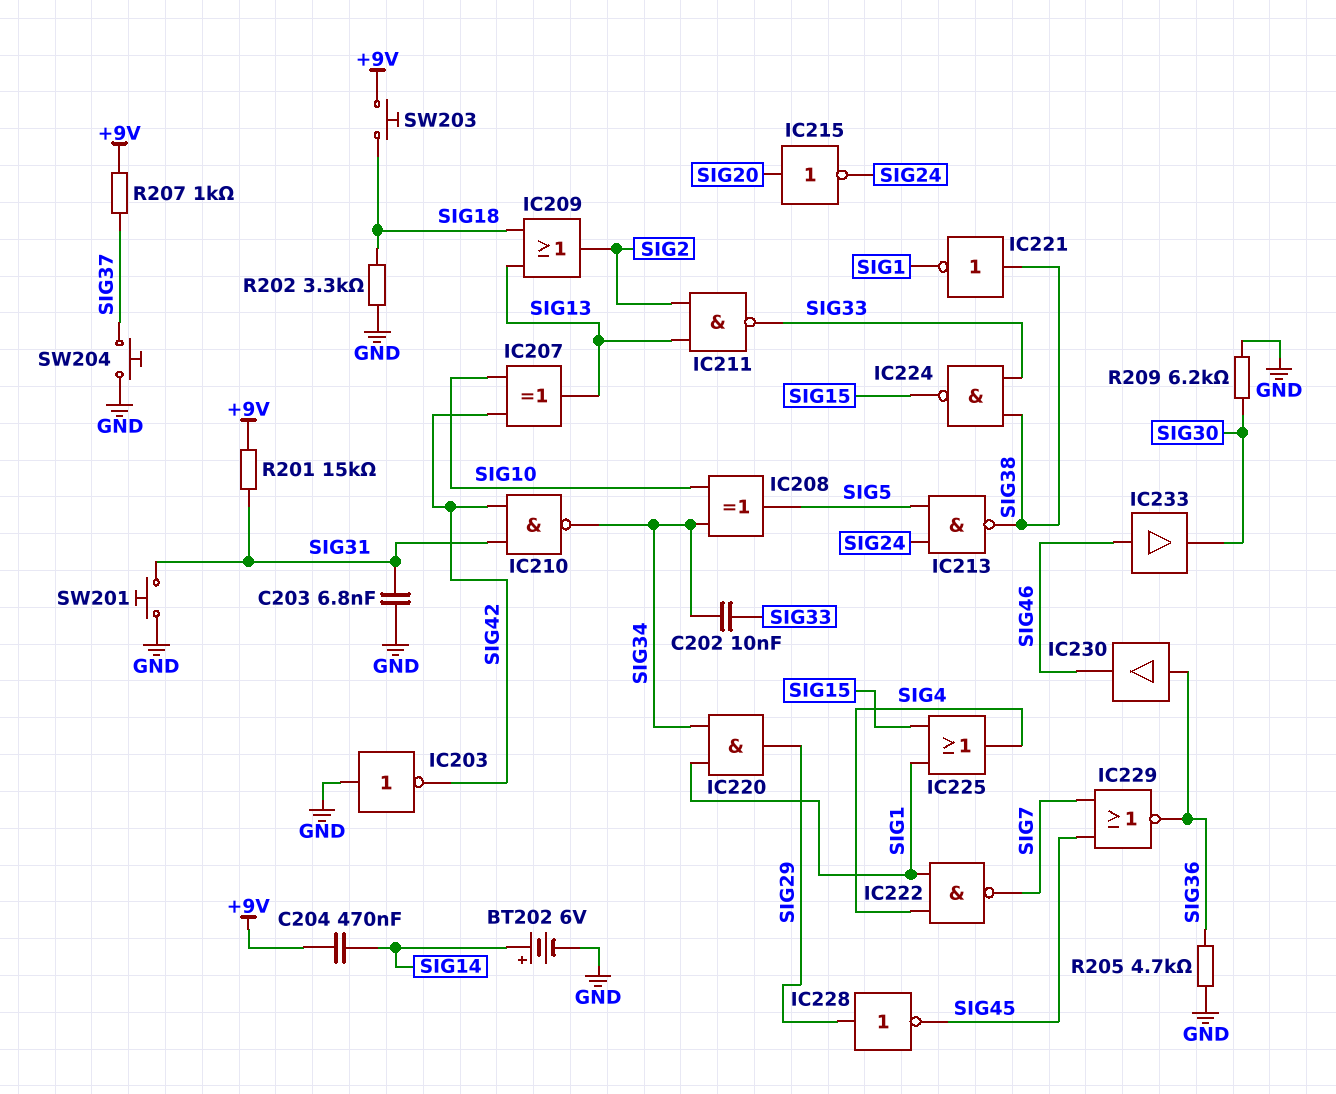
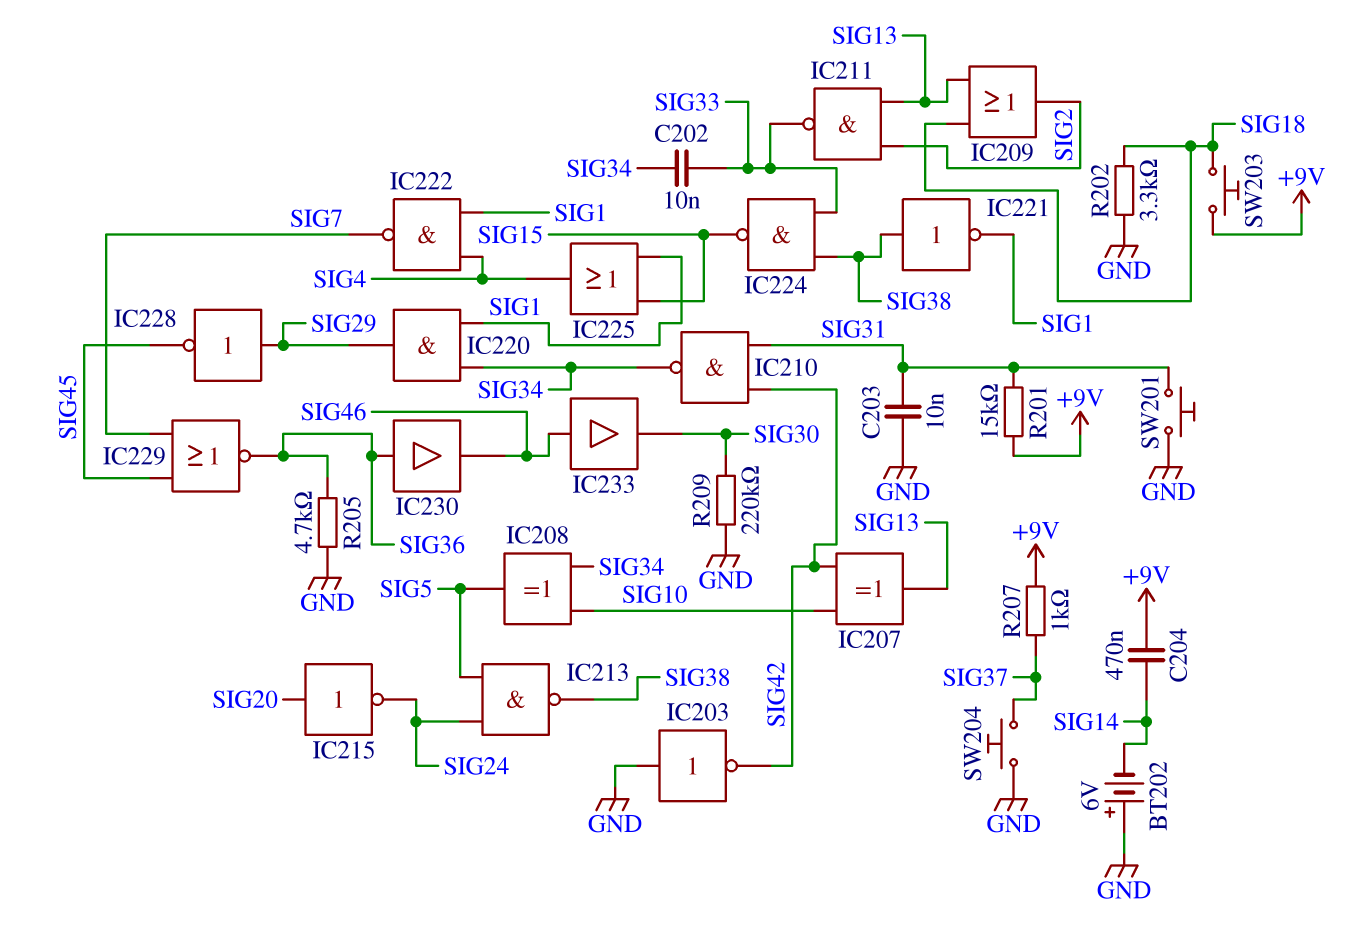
BT202: 6V (plus SIG14, minus GND) -> 6V (plus GND, minus SIG14)
C203: 6.8nF (GND, SIG31) -> 10nF (GND, SIG31)
R209: 6.2k (GND, SIG30) -> 220k (GND, SIG30)

